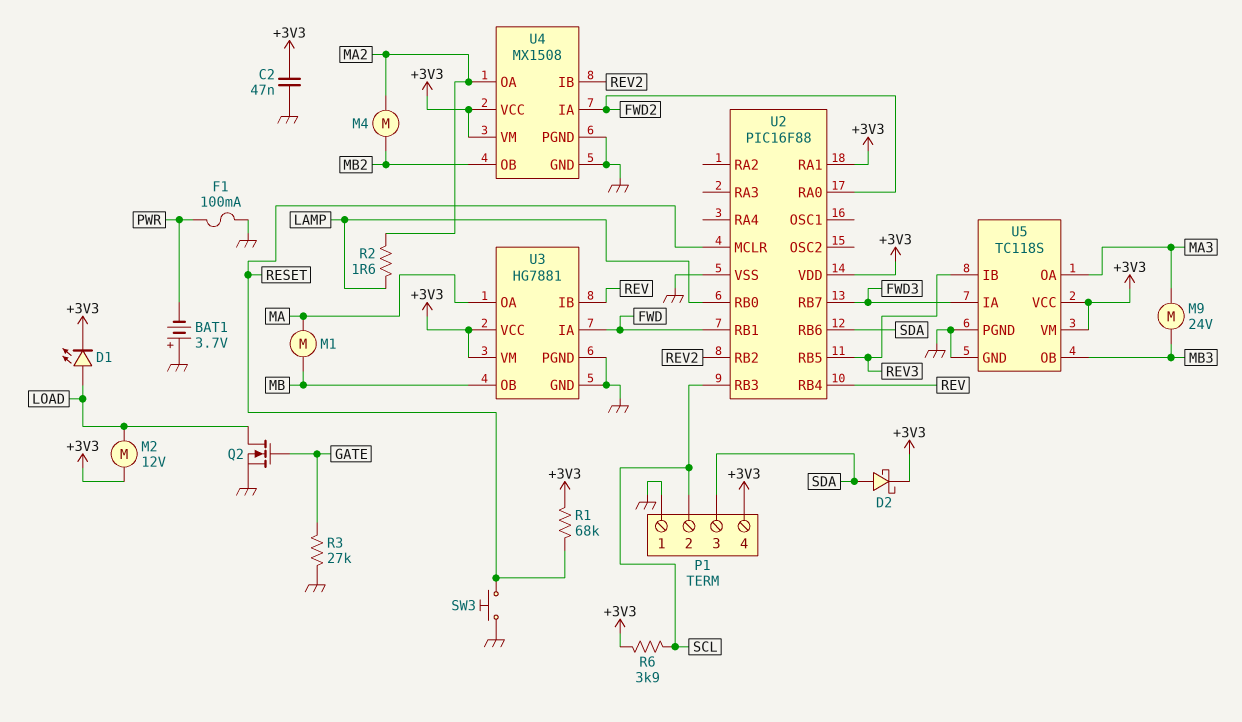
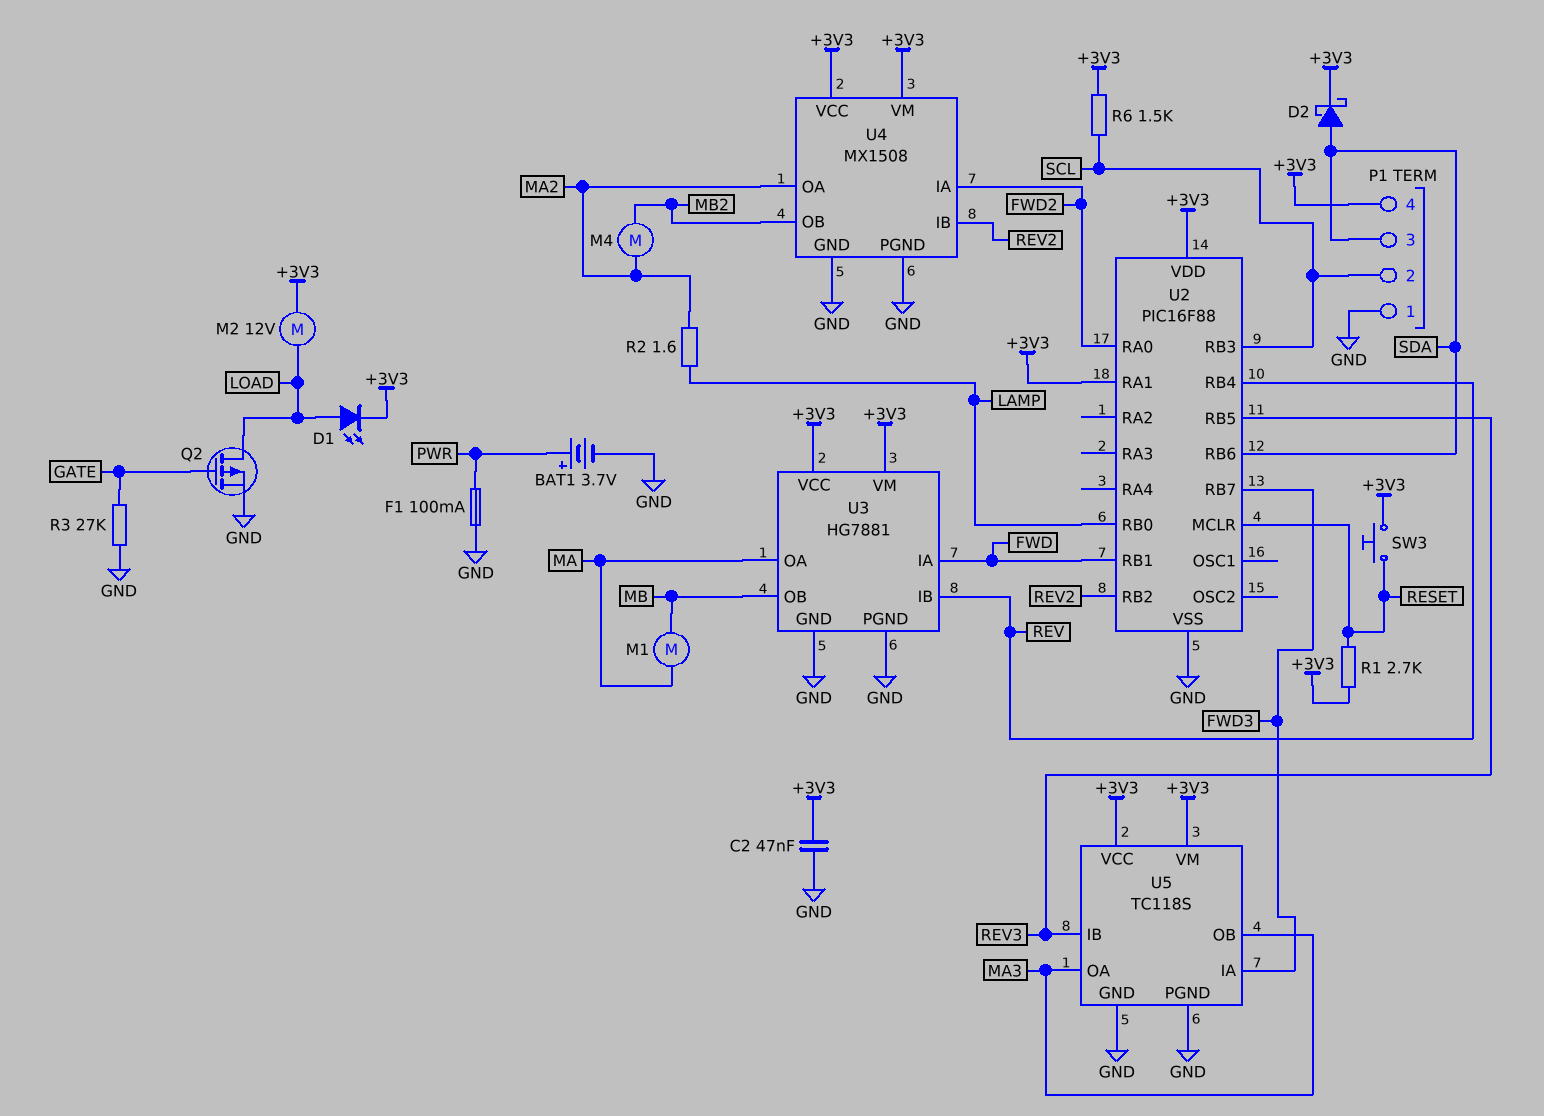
BAT1: 3.7V (plus GND, minus PWR) -> 3.7V (plus PWR, minus GND)
M9: motor 24V (MA3, MB3) -> none
Q2: NMOS (G GATE, D LOAD, S GND) -> PMOS (G GATE, D LOAD, S GND)
R1: 68k (+3V3, RESET) -> 2.7k (+3V3, RESET)
R6: 3.9k (+3V3, SCL) -> 1.5k (+3V3, SCL)
SW3: button (GND, RESET) -> button (+3V3, RESET)
U5 pin OB: MB3 -> MA3

